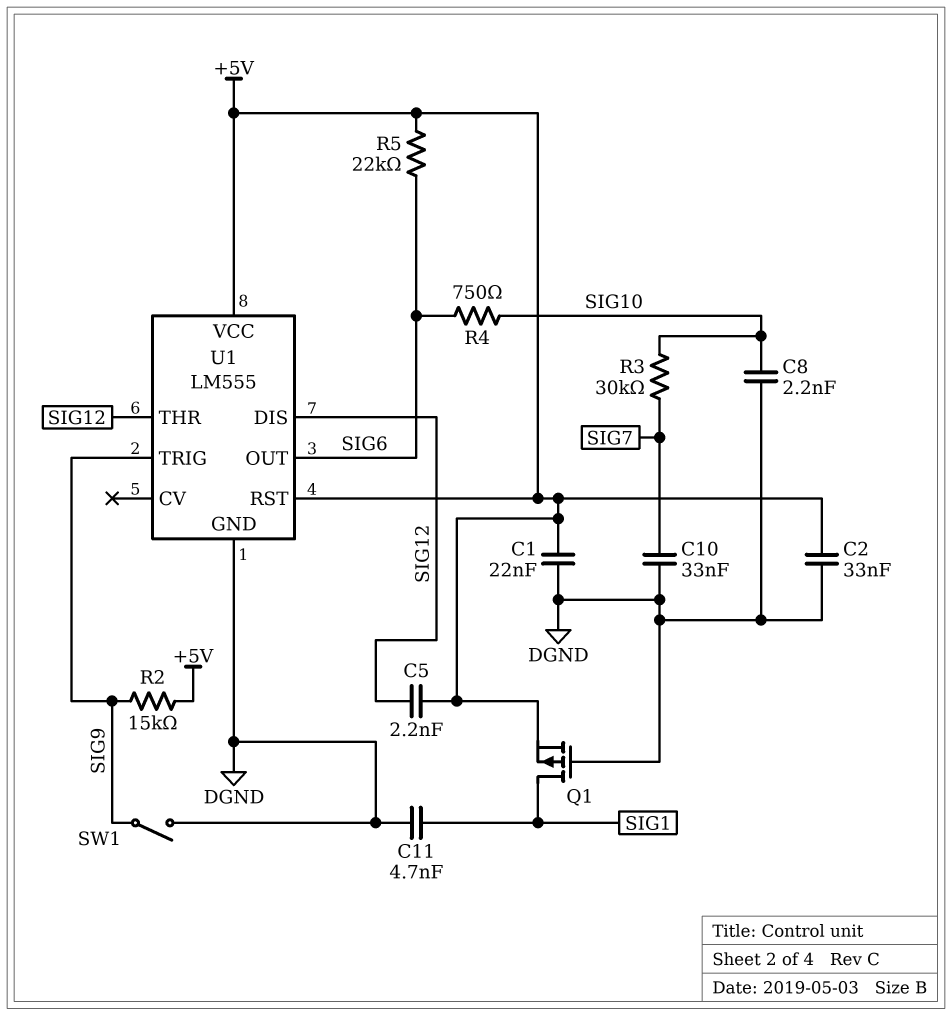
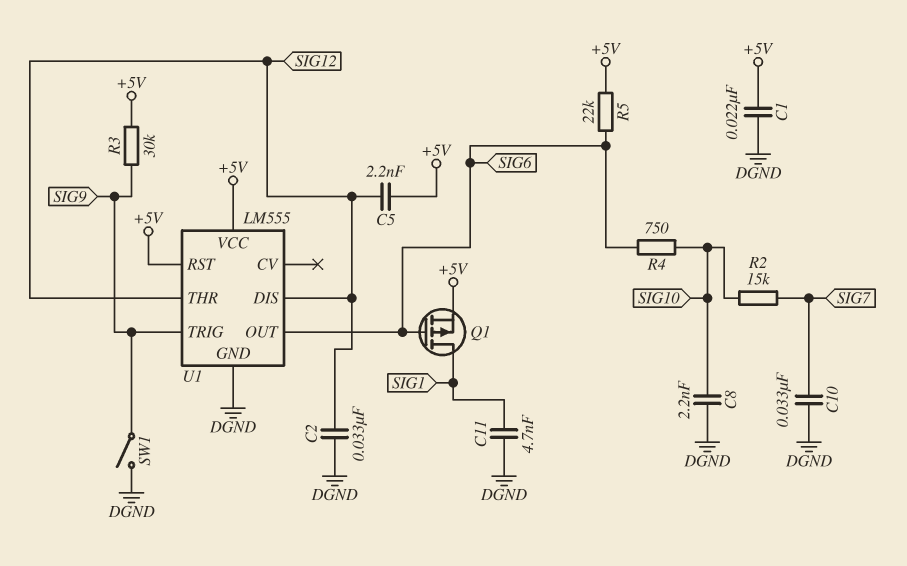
C2: 33nF (+5V, DGND) -> 33nF (DGND, SIG12)
Q1: PMOS (G DGND, D SIG1, S +5V) -> PMOS (G SIG6, D SIG1, S +5V)
R2: 15k (+5V, SIG9) -> 15k (SIG7, SIG10)
R3: 30k (SIG7, SIG10) -> 30k (+5V, SIG9)

